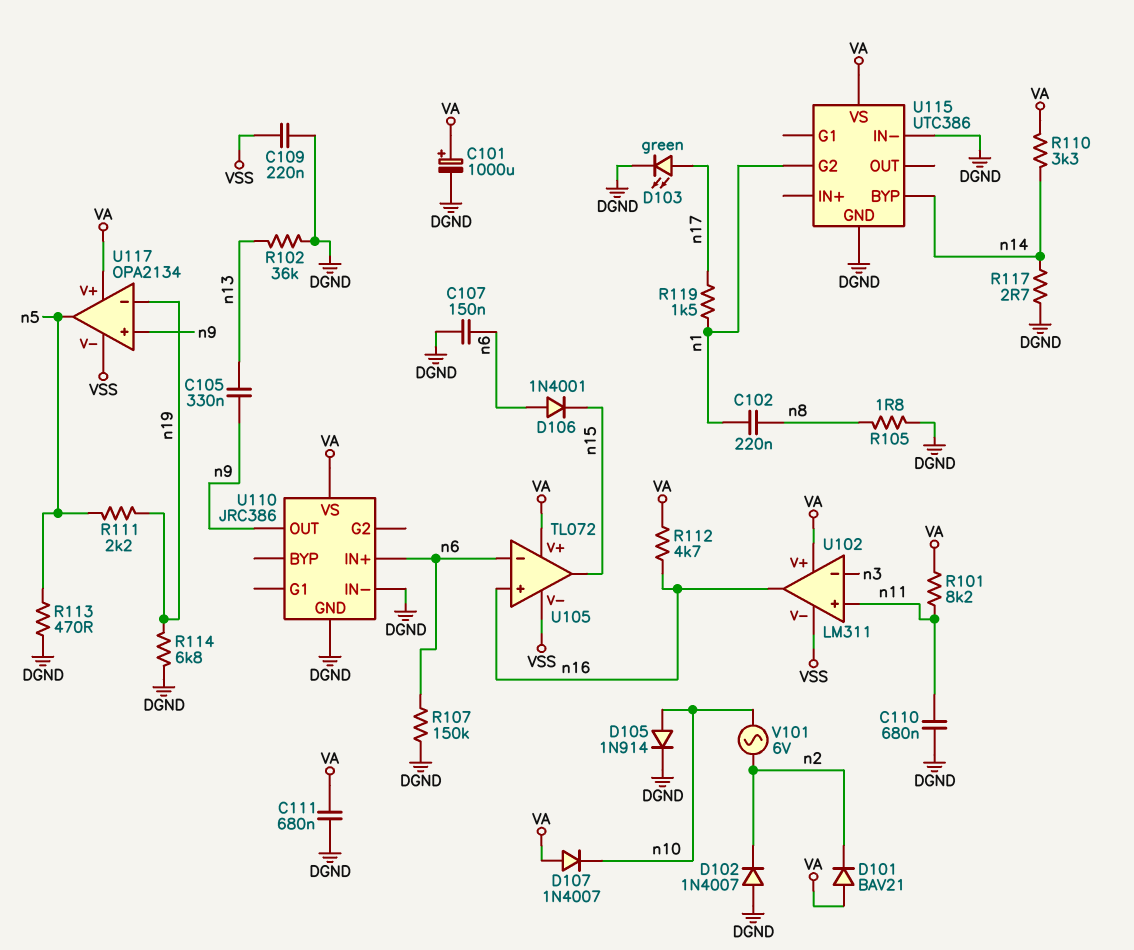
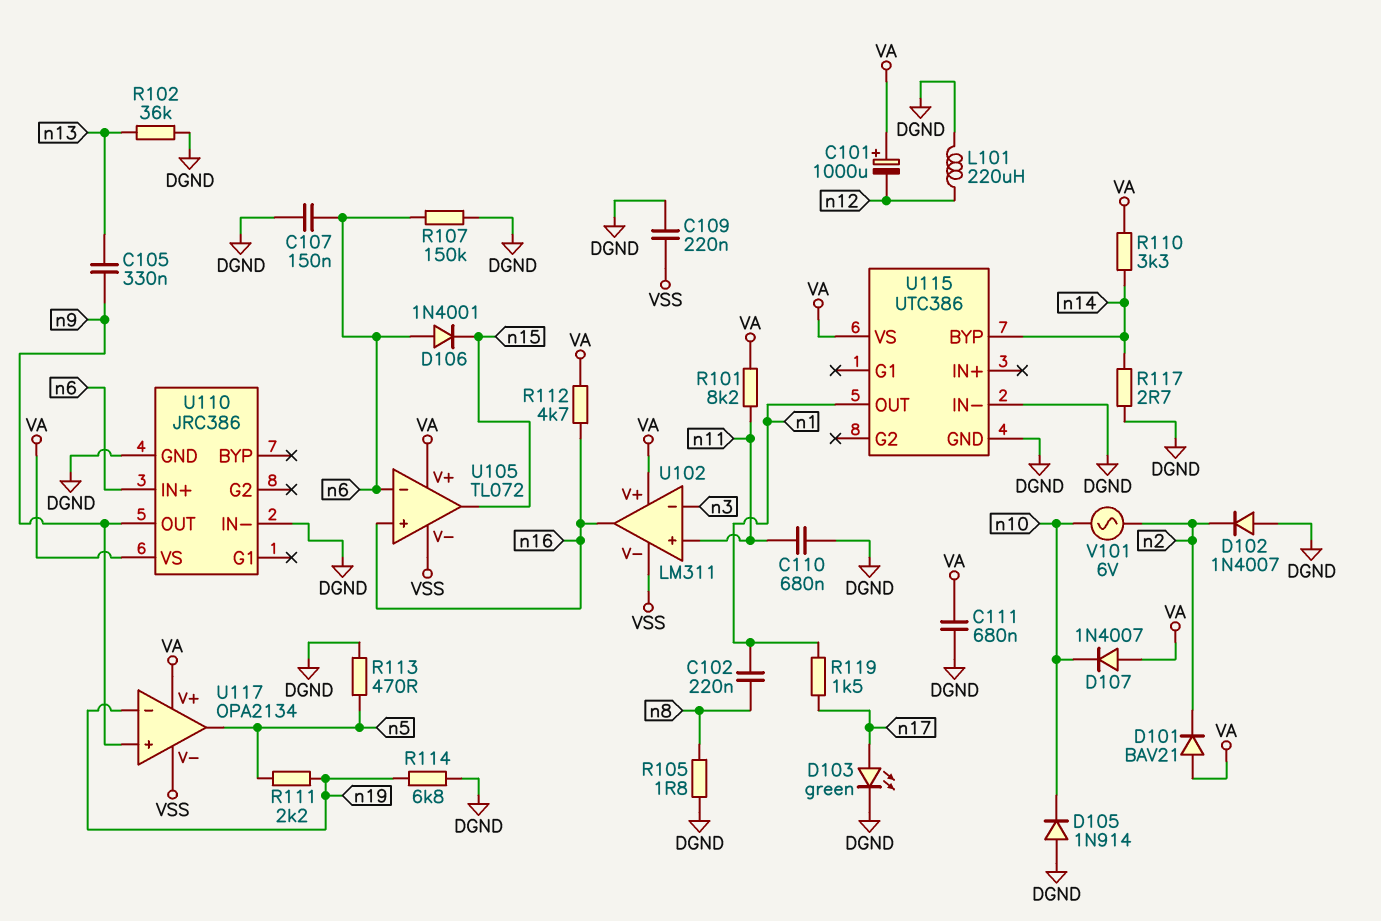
C101: 1000uF (plus VA, minus DGND) -> 1000uF (plus VA, minus n12)
D105: diode 1N914 (A n10, K DGND) -> diode 1N914 (A DGND, K n10)
L101: none -> 220uH (DGND, n12)
U115 pin G2: n1 -> none
U115 pin OUT: none -> n1

